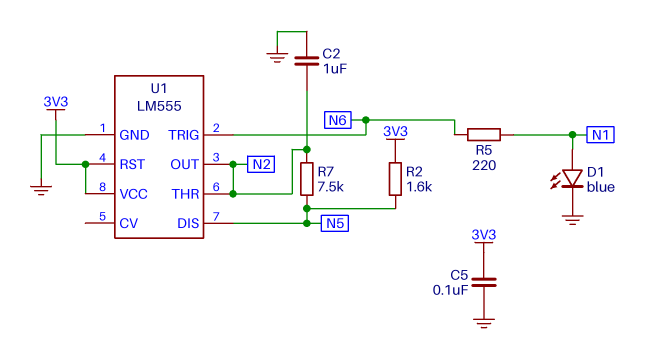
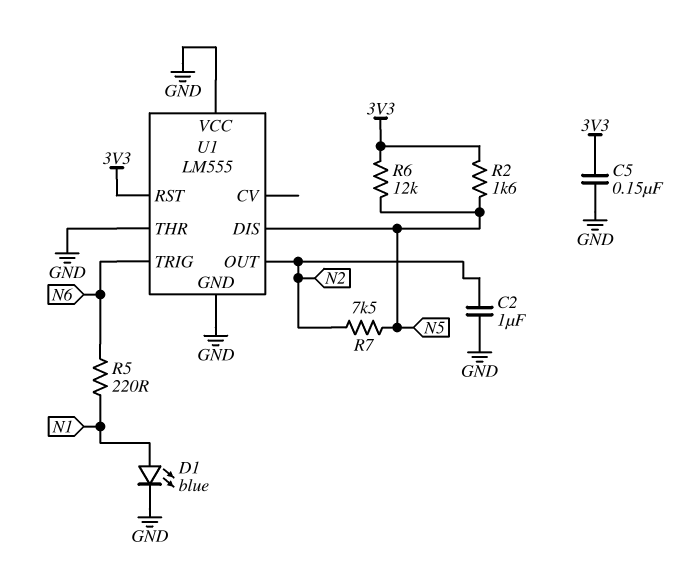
C5: 100nF (3V3, GND) -> 150nF (3V3, GND)
R6: none -> 12k (3V3, N5)
U1 pin THR: N2 -> GND
U1 pin VCC: 3V3 -> GND

